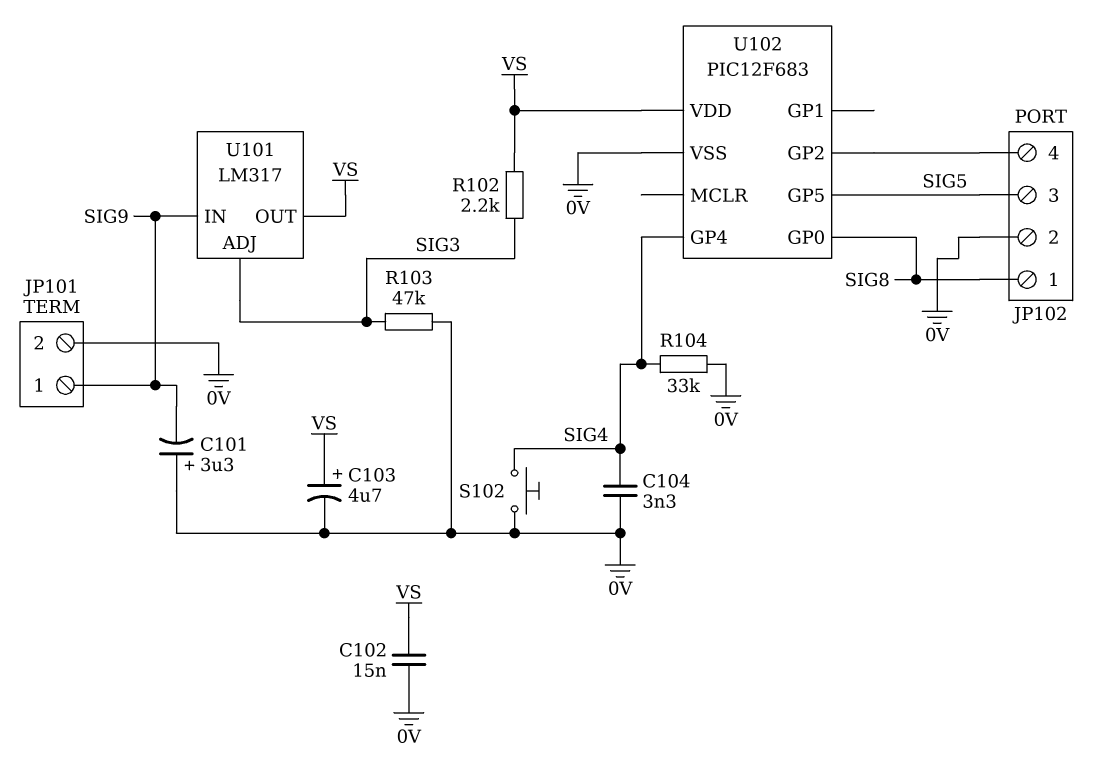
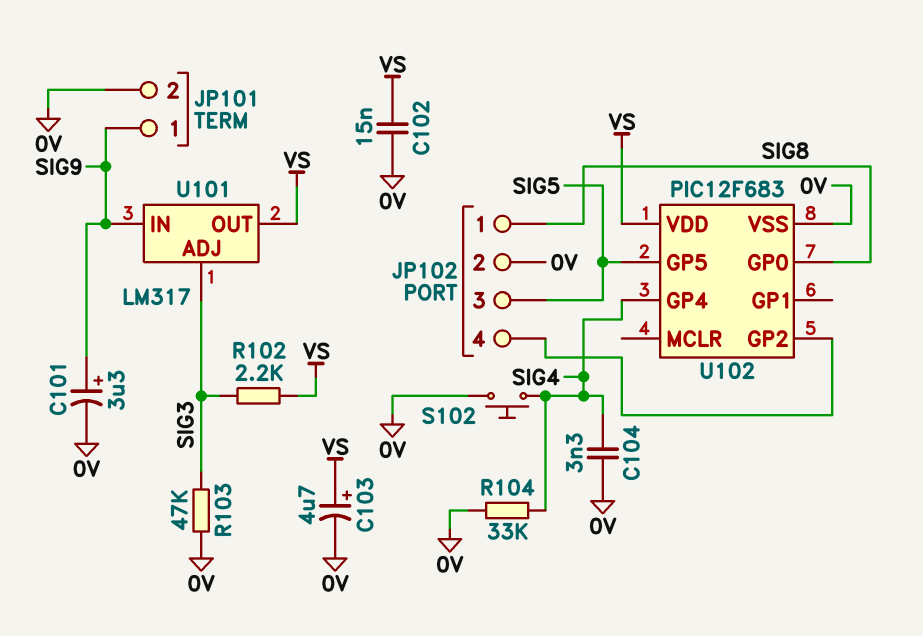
C101: 3.3uF (plus 0V, minus SIG9) -> 3.3uF (plus SIG9, minus 0V)

